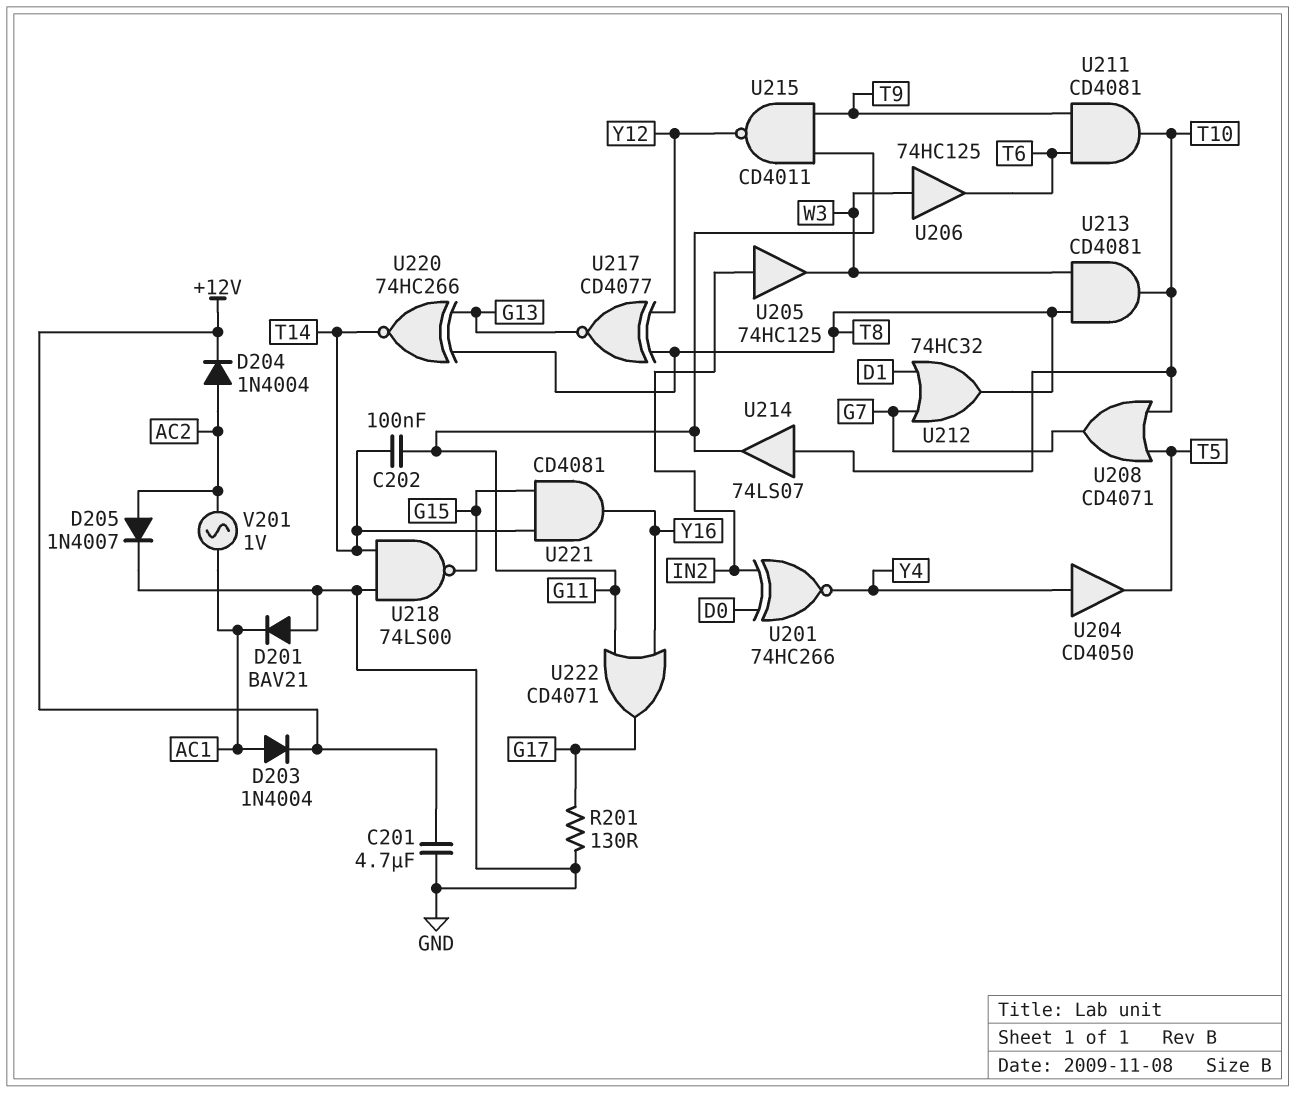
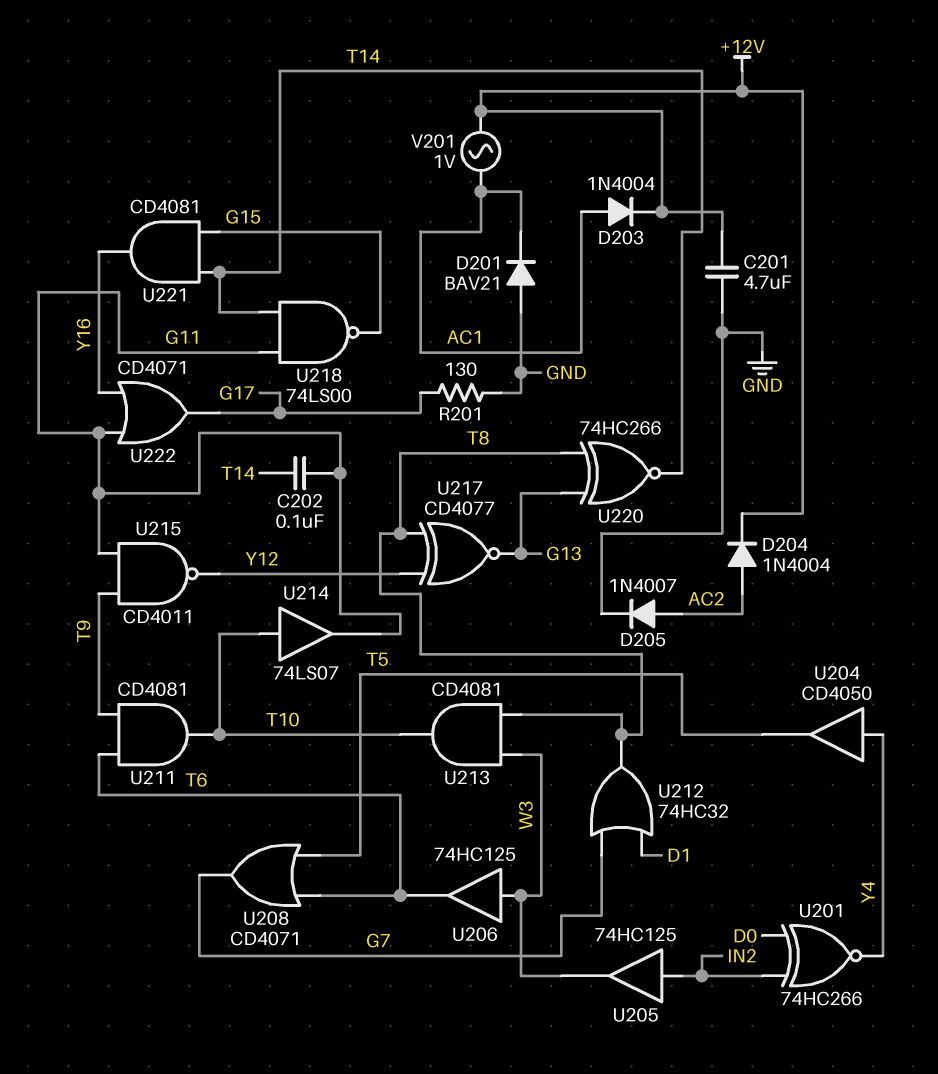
U208: OR CD4071 (in T5, in T10, out G7) -> OR CD4071 (in T5, in T6, out G7)
U218: NAND 74LS00 (in GND, in T14, out G15) -> NAND 74LS00 (in G11, in T14, out G15)
V201: AC 1V (AC1, AC2) -> AC 1V (+12V, AC1)

